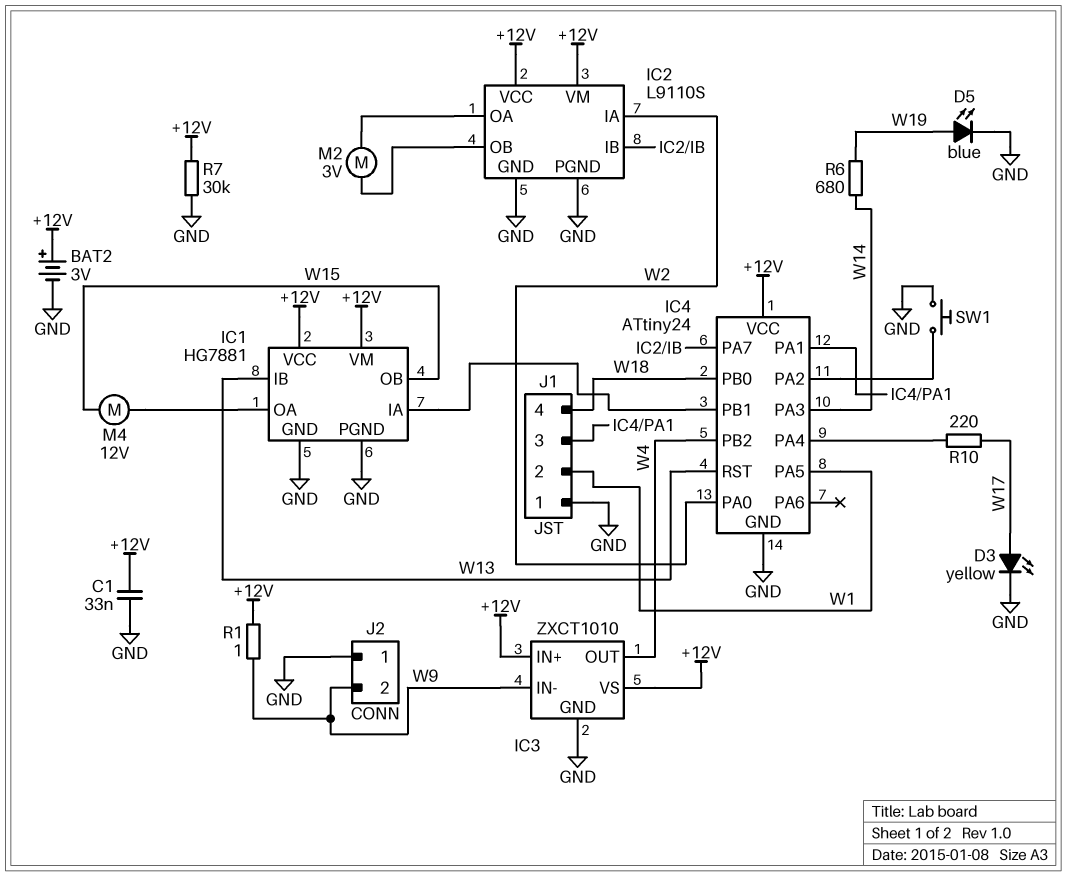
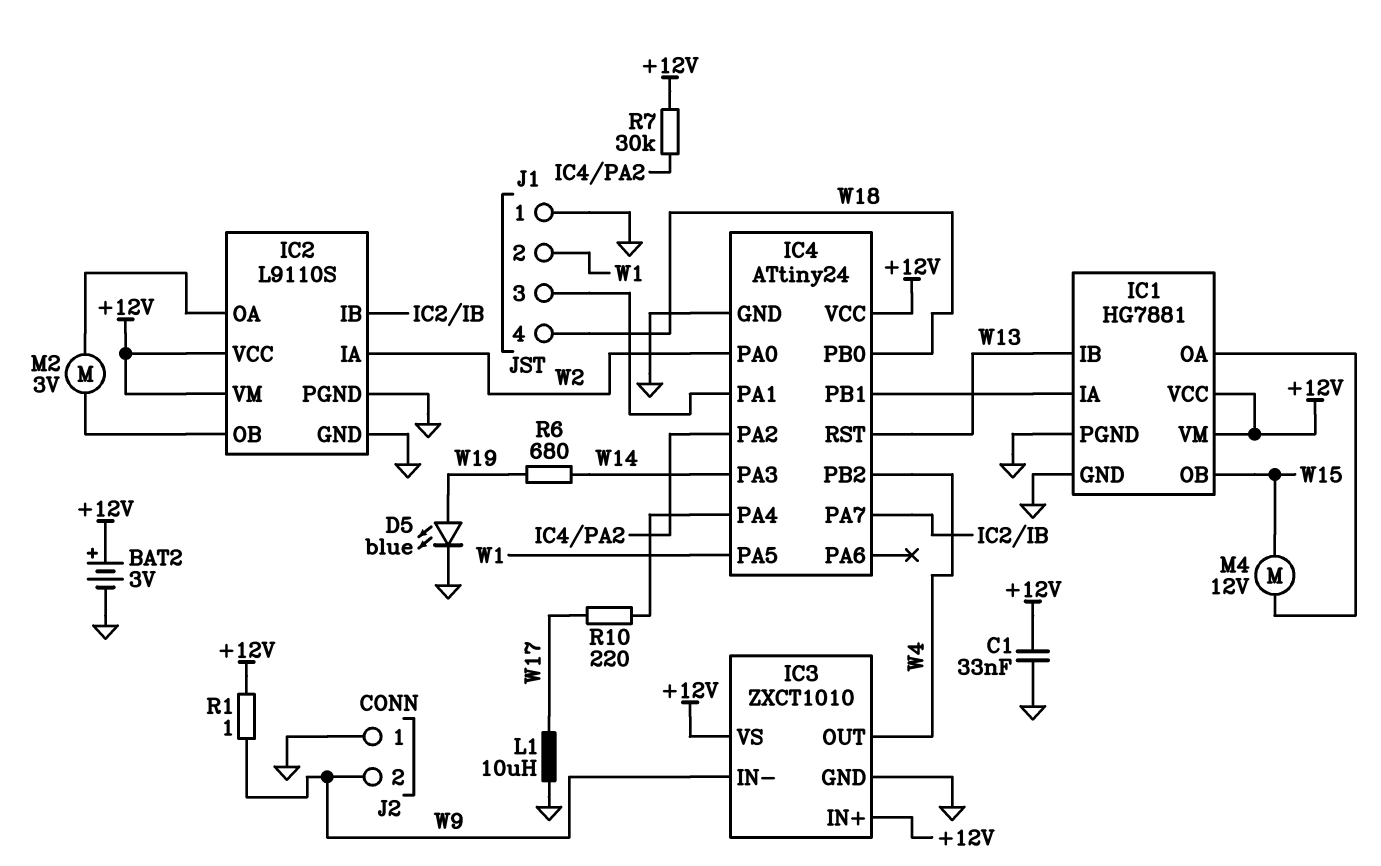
D3: LED yellow (A W17, K GND) -> none
L1: none -> 10uH (GND, W17)
R7: 30k (+12V, GND) -> 30k (+12V, IC4/PA2)
SW1: button (GND, IC4/PA2) -> none

